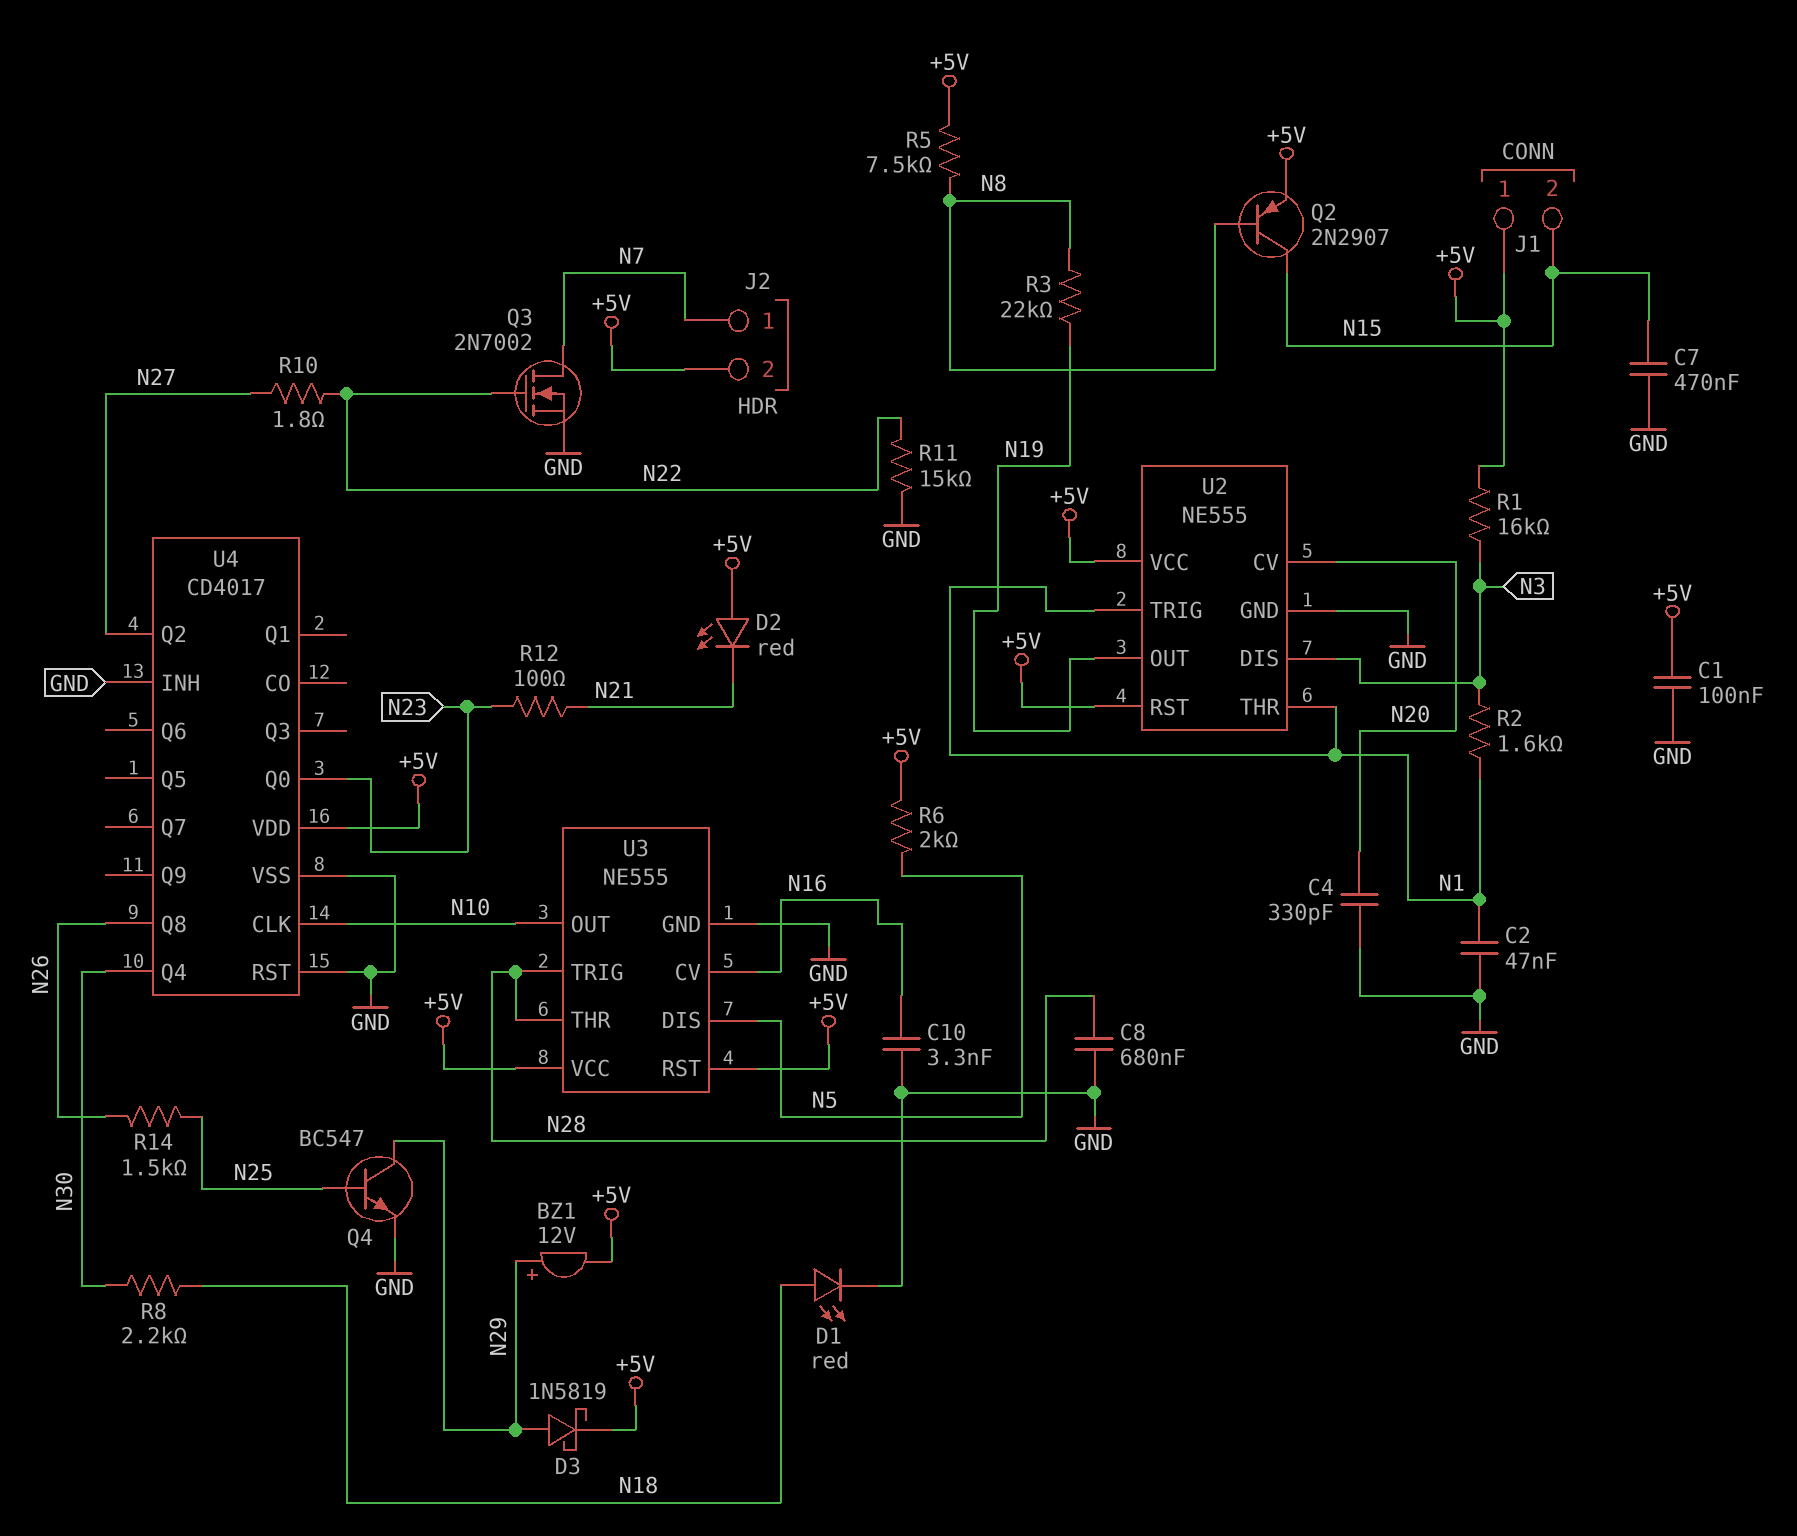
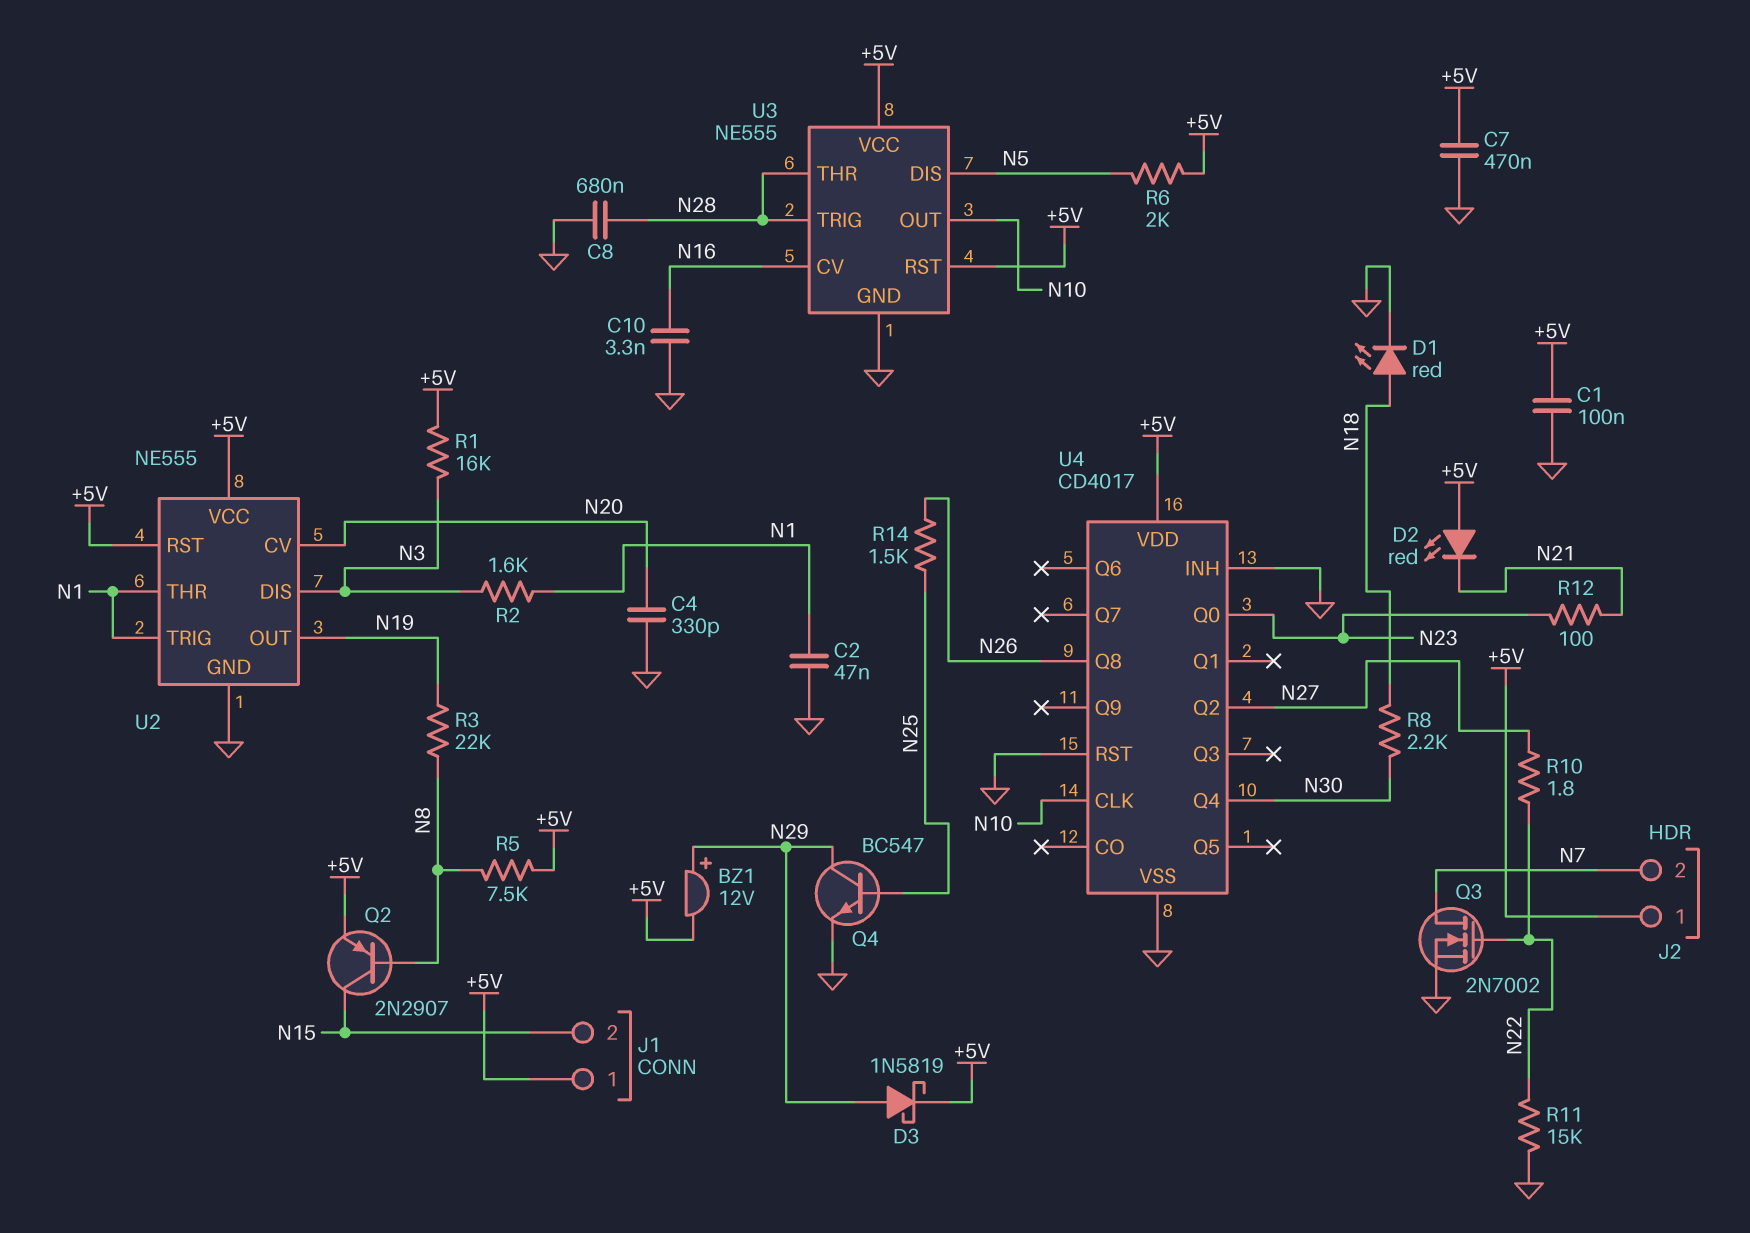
C7: 470nF (GND, N15) -> 470nF (+5V, GND)
J2 pin 1: N7 -> +5V
J2 pin 2: +5V -> N7

